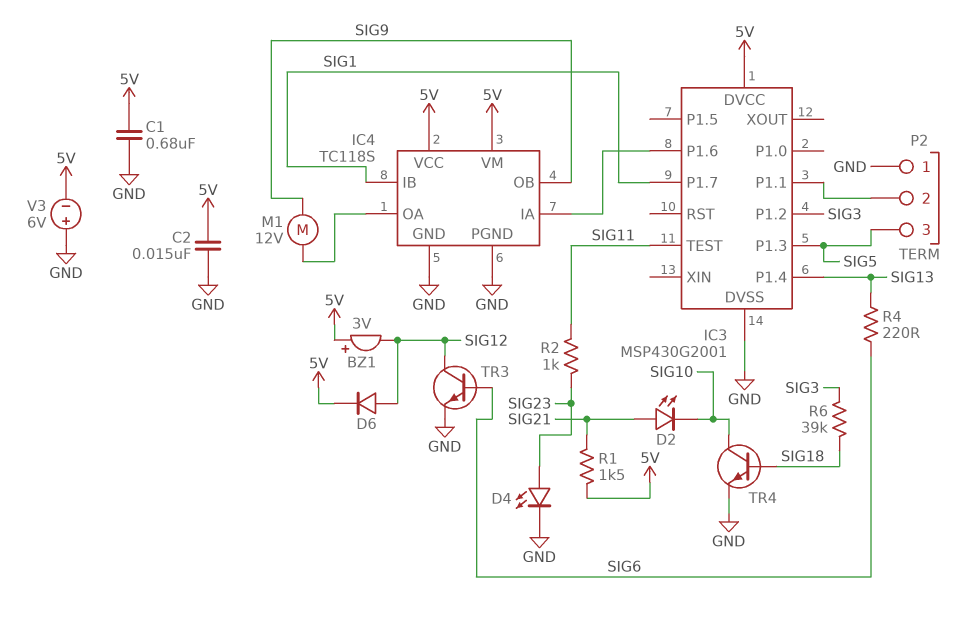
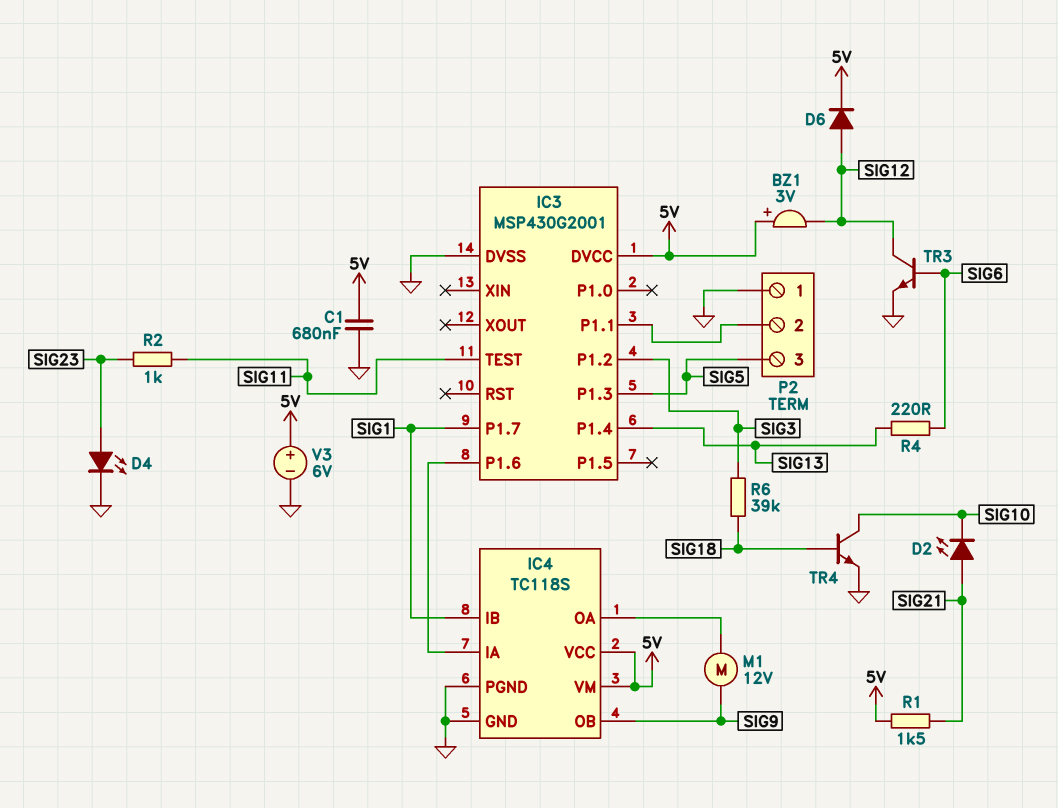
C2: 15nF (5V, GND) -> none
V3: 6V (plus GND, minus 5V) -> 6V (plus 5V, minus GND)

